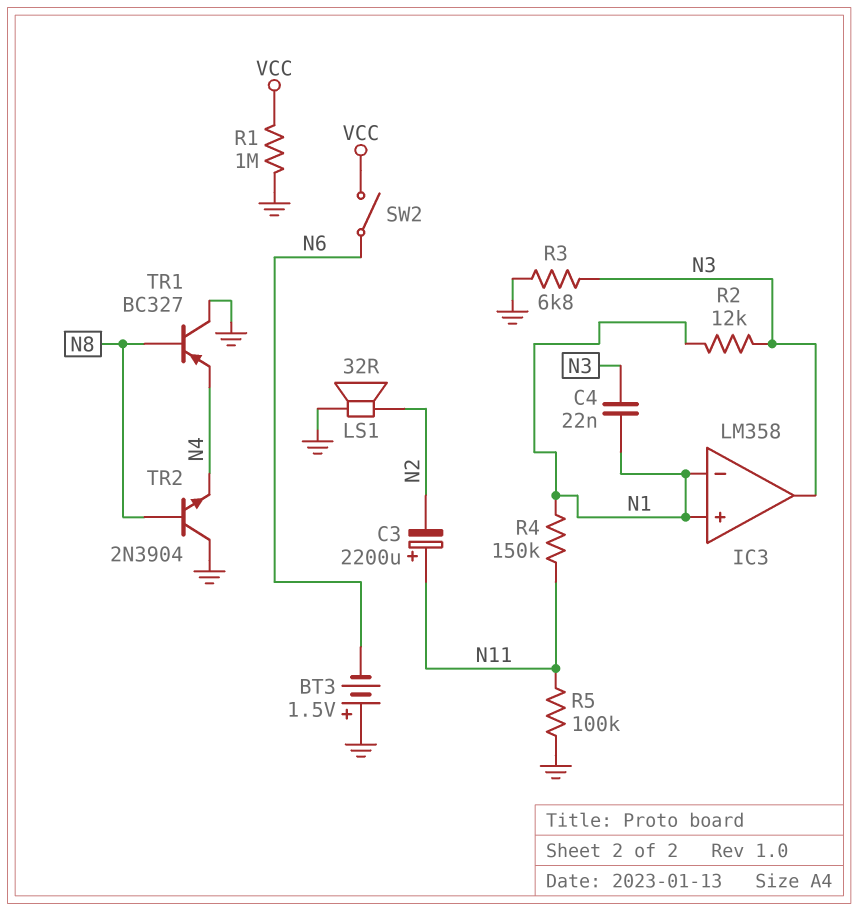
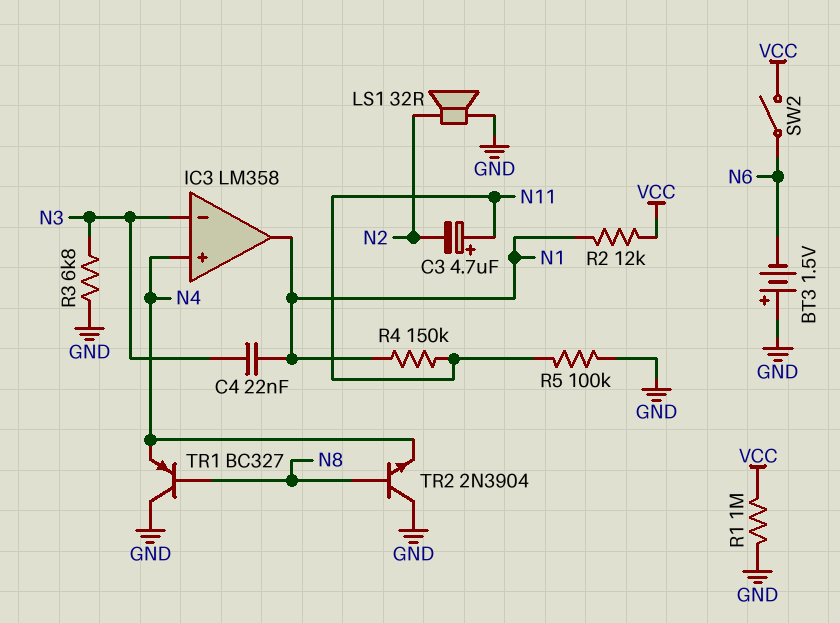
C3: 2200uF (plus N11, minus N2) -> 4.7uF (plus N11, minus N2)
IC3 pin in+: N1 -> N4
IC3 pin in-: N1 -> N3
IC3 pin out: N3 -> N1
R2: 12k (N1, N3) -> 12k (N1, VCC)

